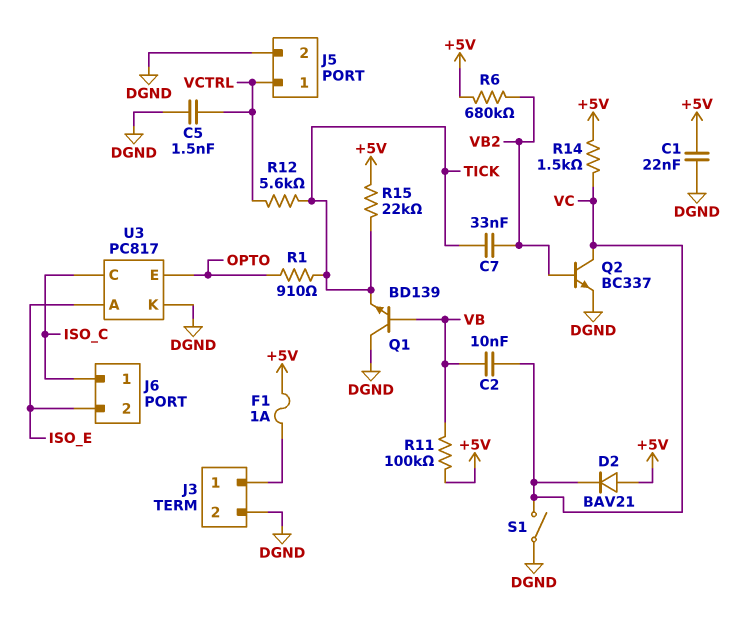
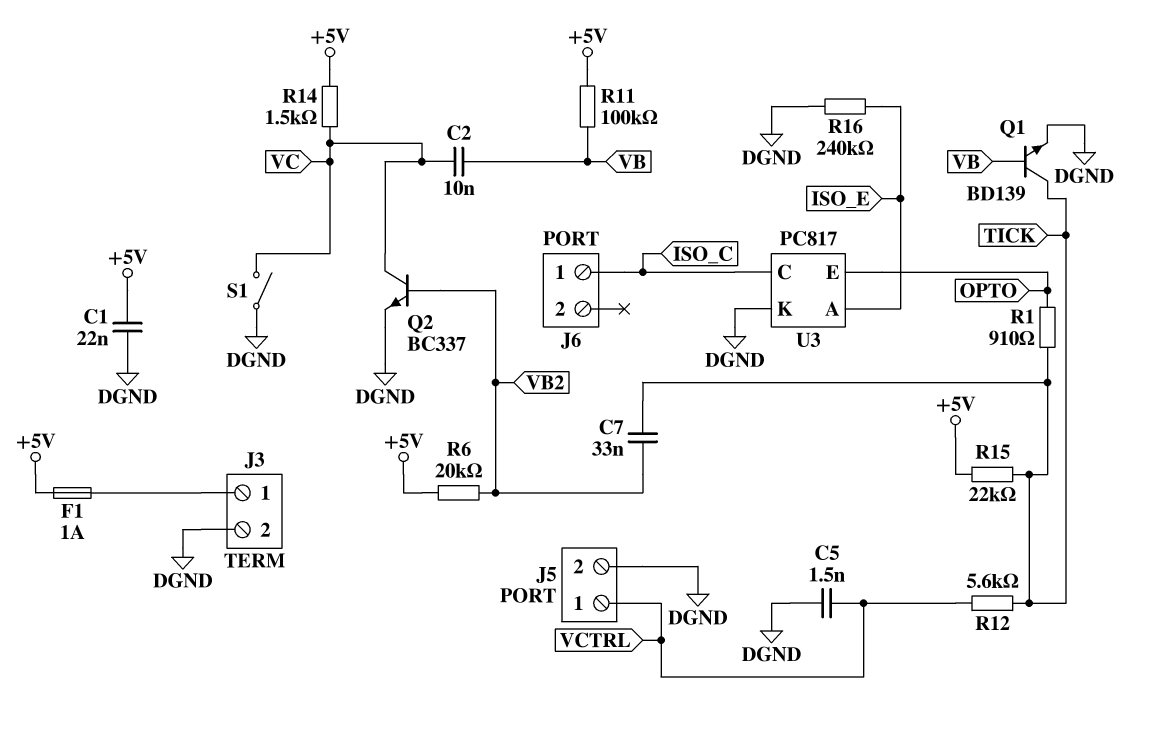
D2: diode BAV21 (A +5V, K VC) -> none
J6 pin 2: ISO_E -> none
Q1: NPN BD139 (B VB, C DGND, E TICK) -> NPN BD139 (B VB, C TICK, E DGND)
R6: 680k (+5V, VB2) -> 20k (+5V, VB2)
R16: none -> 240k (DGND, ISO_E)

